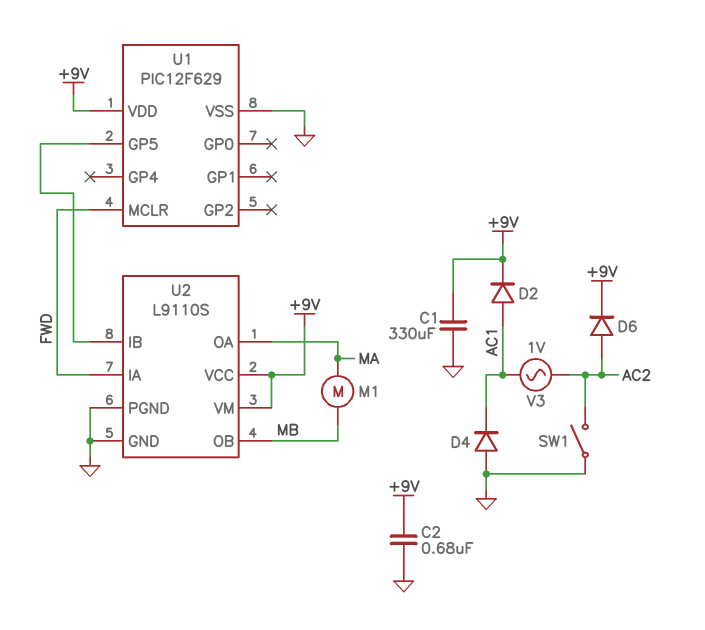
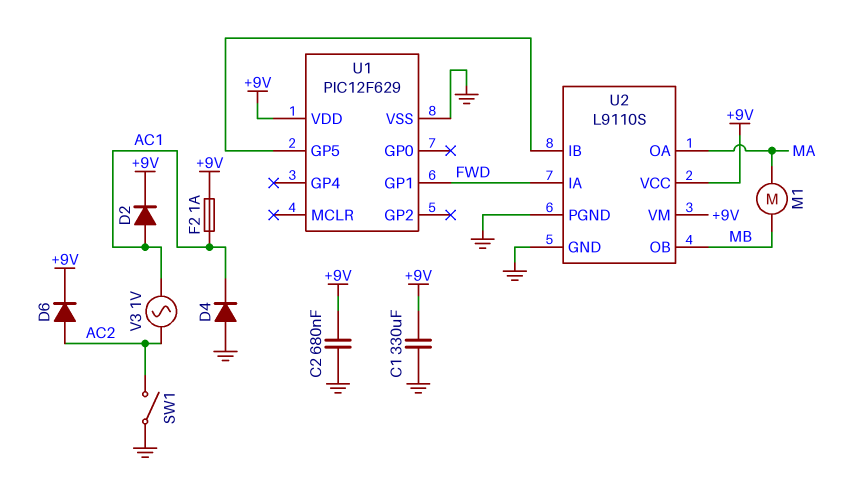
F2: none -> 1A (+9V, AC1)
U1 pin GP1: none -> FWD
U1 pin MCLR: FWD -> none

